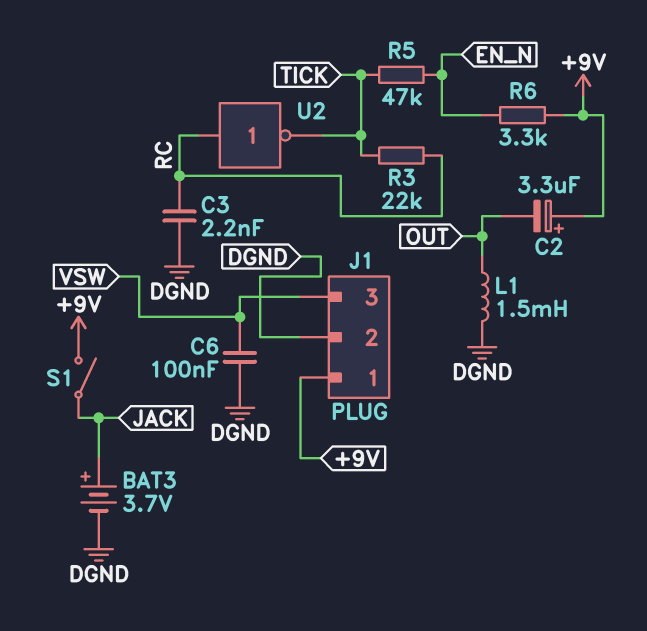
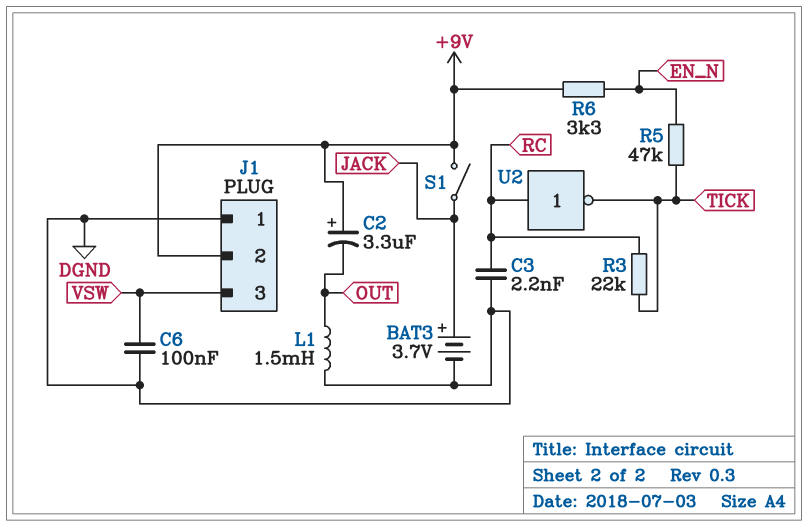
J1 pin 1: +9V -> DGND
J1 pin 2: DGND -> +9V

